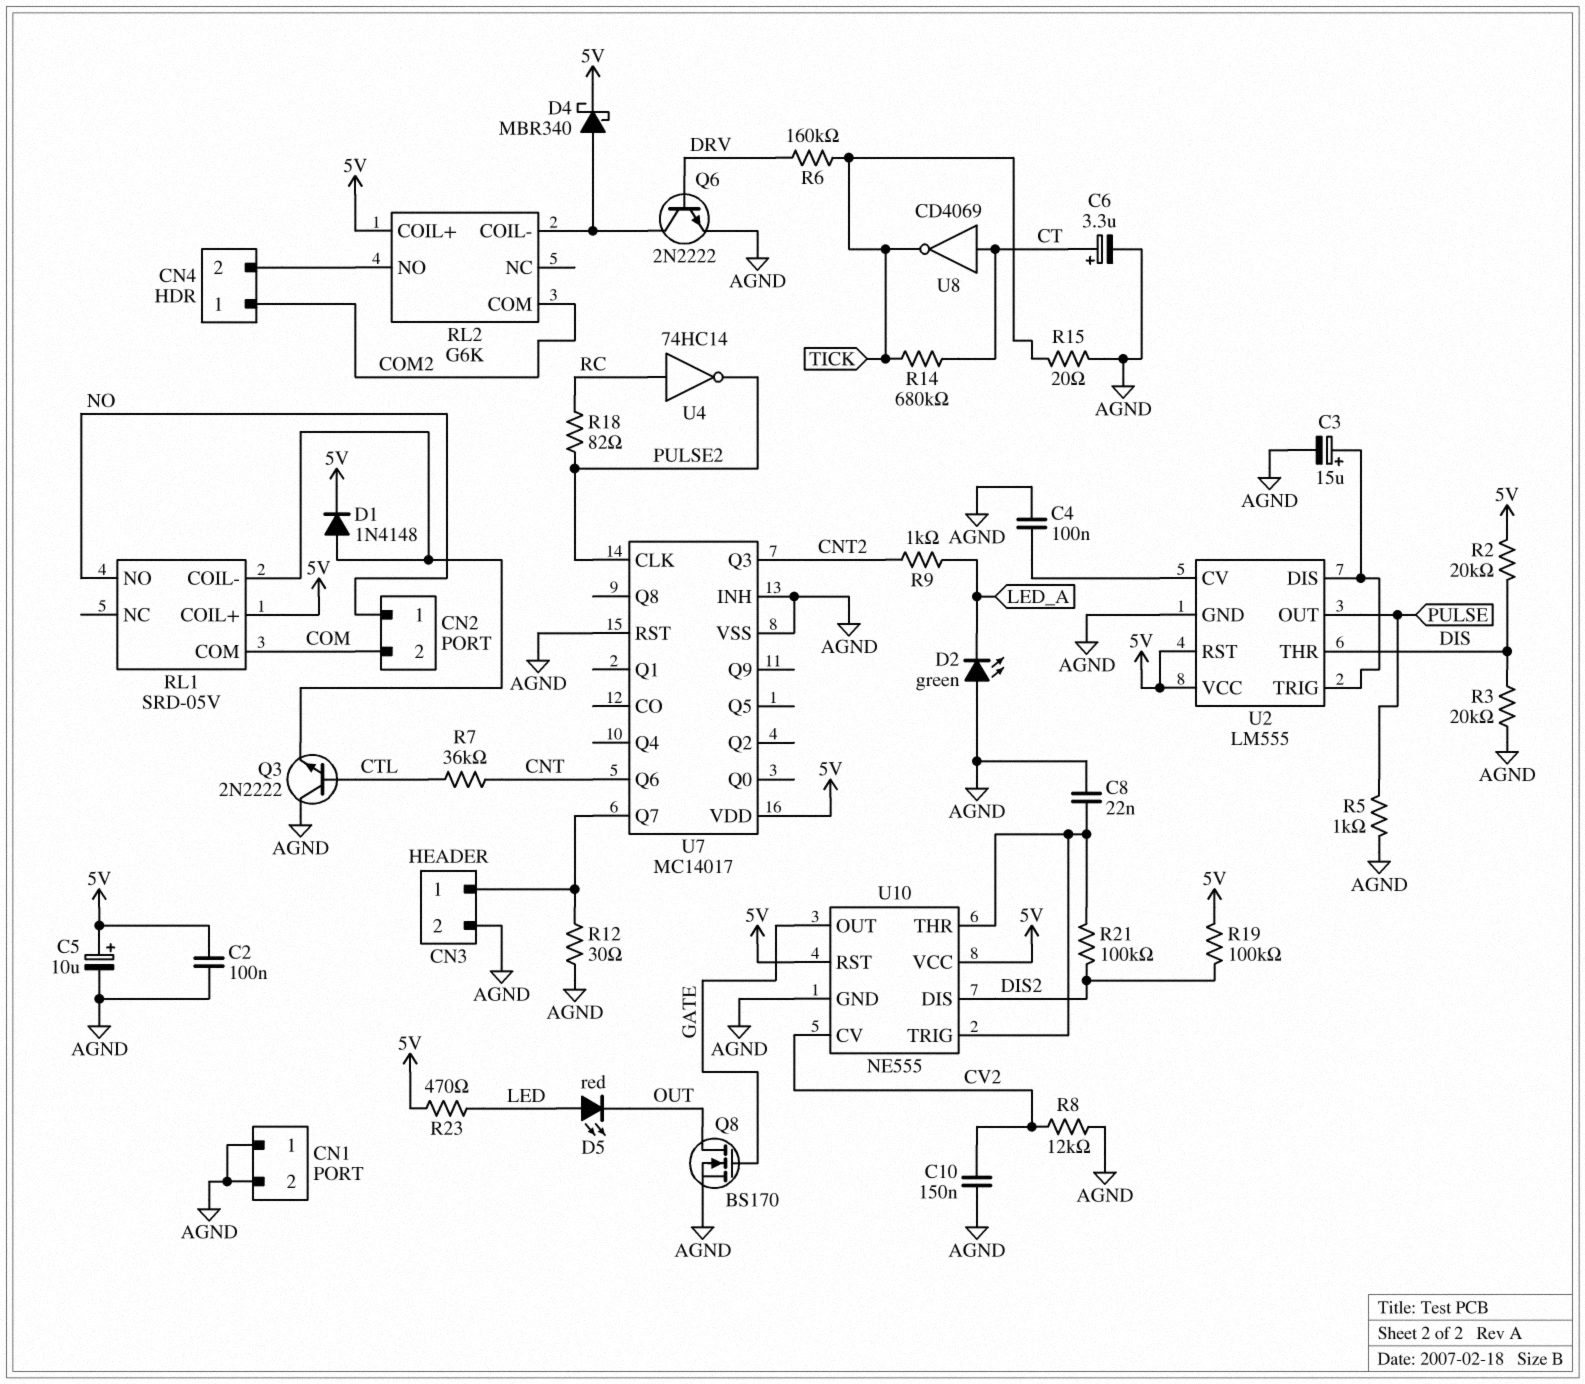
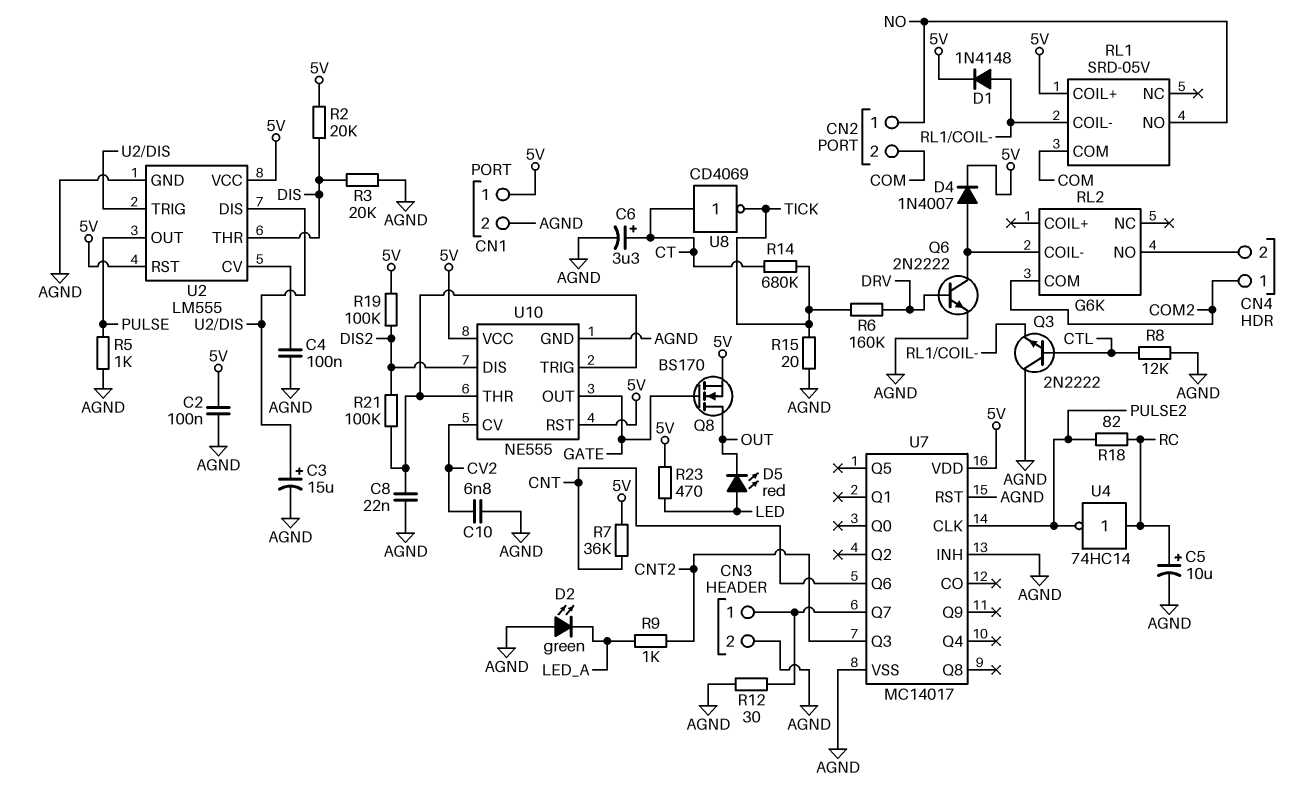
C5: 10uF (plus 5V, minus AGND) -> 10uF (plus RC, minus AGND)
C10: 150nF (AGND, CV2) -> 6.8nF (AGND, CV2)
CN1 pin 1: AGND -> 5V
D4: schottky MBR340 (A RL2/COIL-, K 5V) -> diode 1N4007 (A RL2/COIL-, K 5V)
Q8: NMOS BS170 (G GATE, D OUT, S AGND) -> NMOS BS170 (G GATE, D OUT, S 5V)
R7: 36k (CNT, CTL) -> 36k (5V, CNT)
R8: 12k (AGND, CV2) -> 12k (AGND, CTL)
RL2 pin COIL+: 5V -> none

